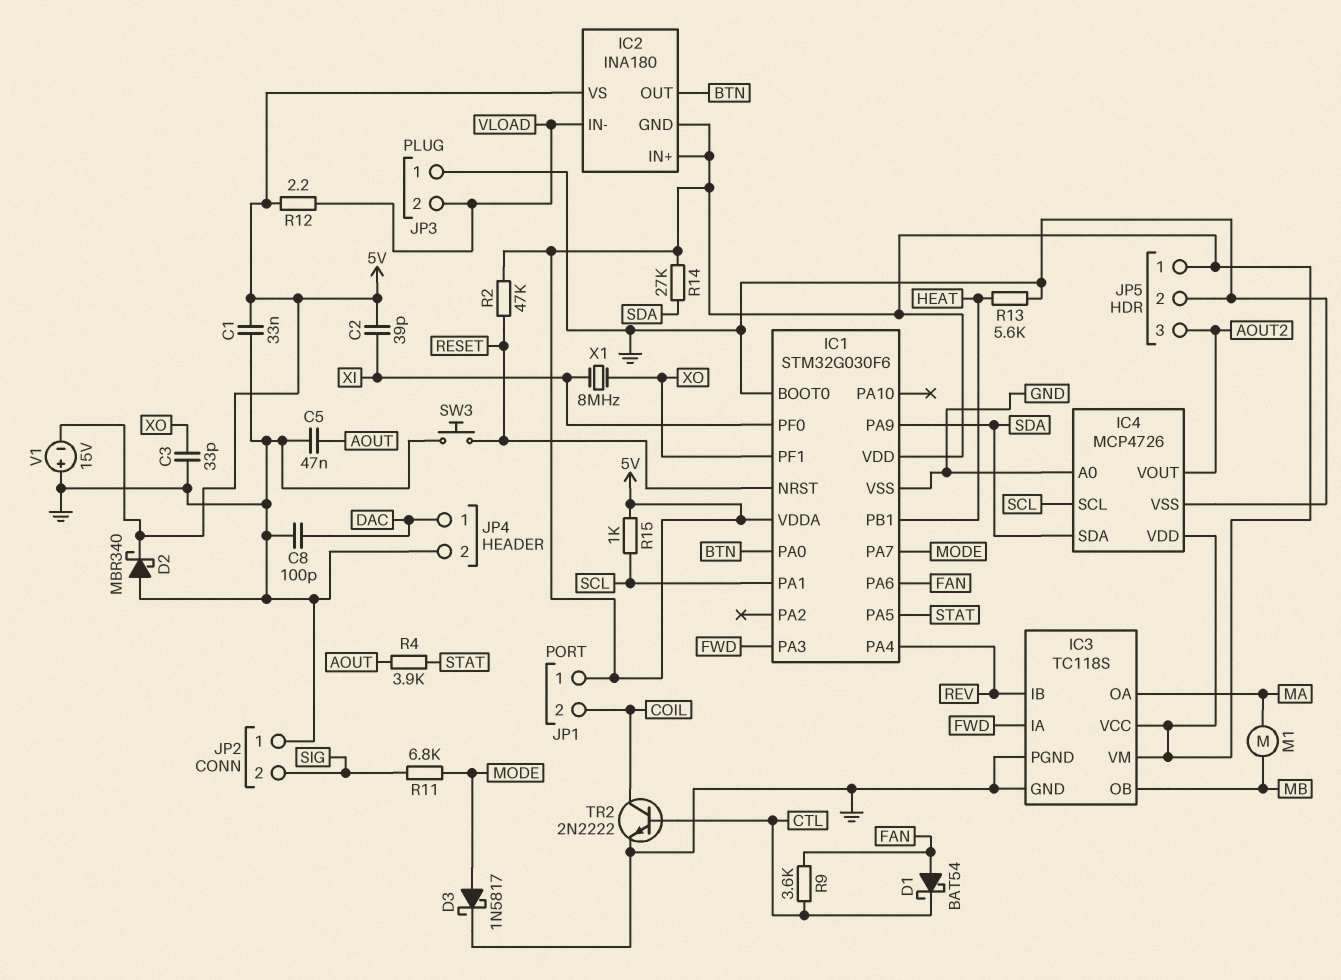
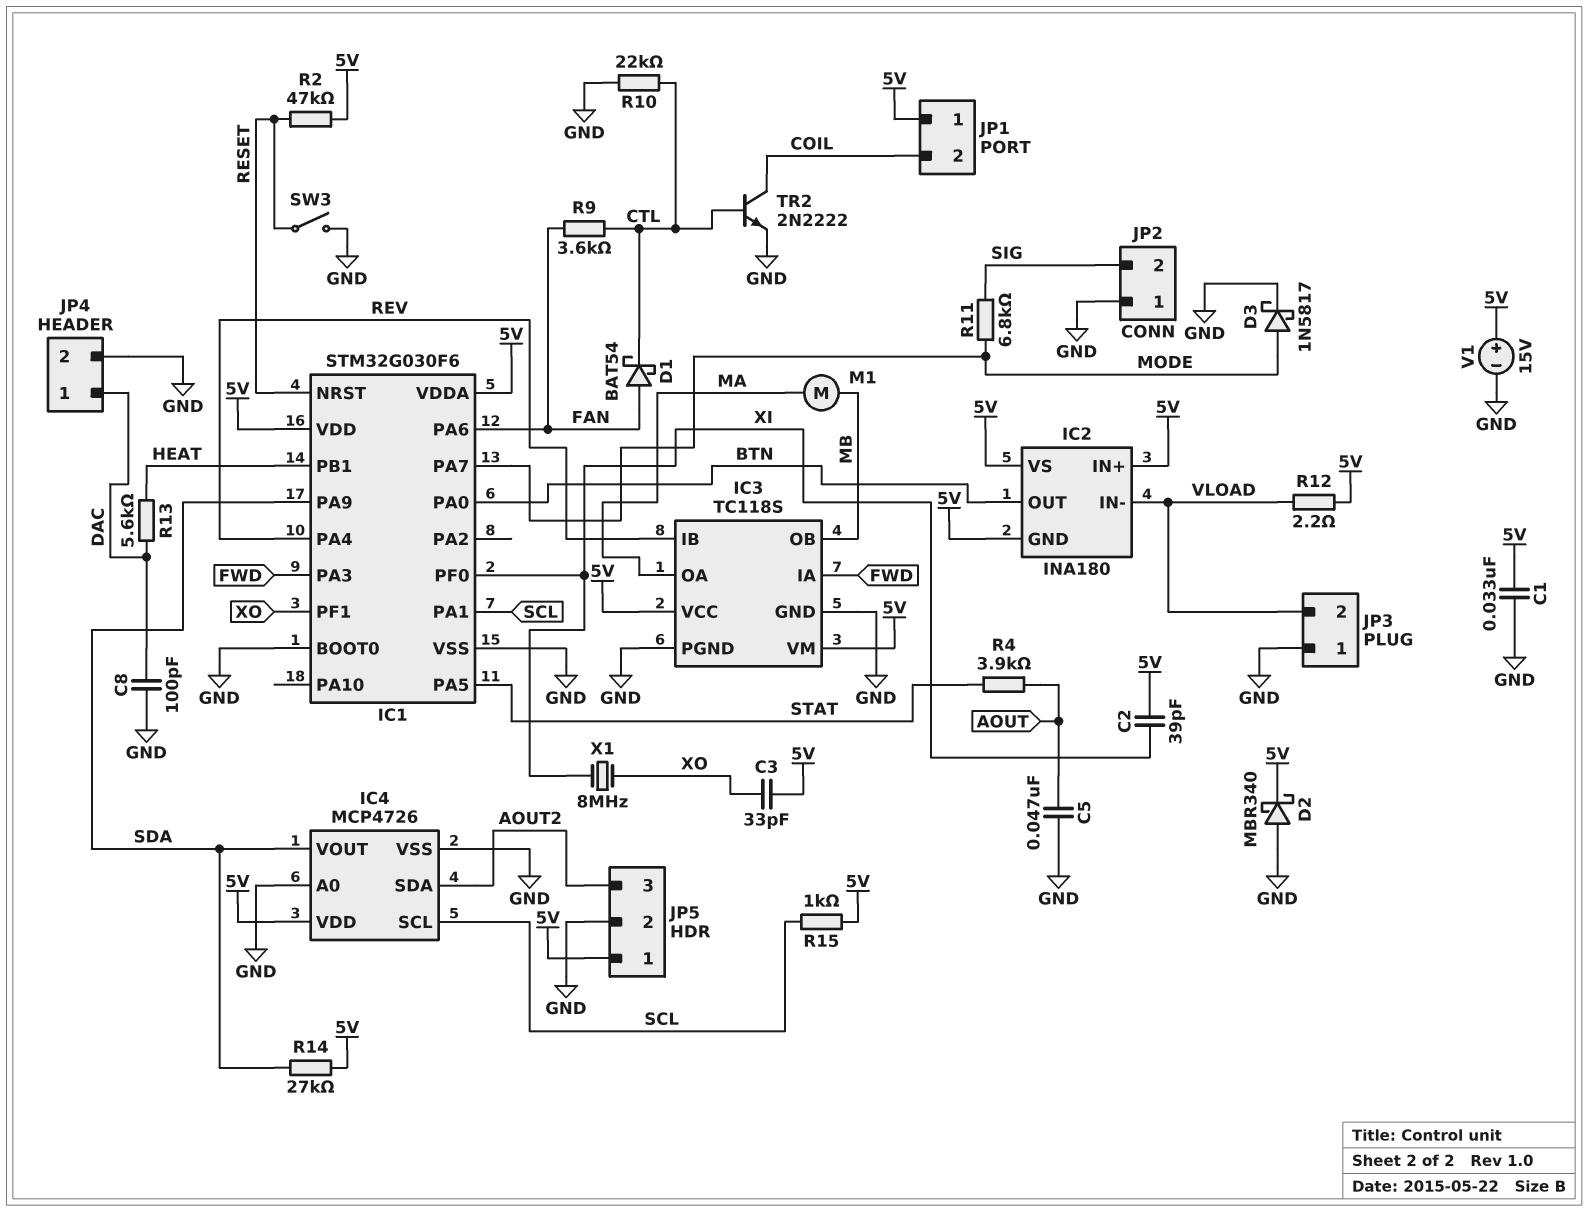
C3: 33pF (GND, XO) -> 33pF (5V, XO)
IC4 pin SDA: SDA -> AOUT2
IC4 pin VOUT: AOUT2 -> SDA
R10: none -> 22k (CTL, GND)
R13: 5.6k (GND, HEAT) -> 5.6k (DAC, HEAT)
SW3: button (GND, RESET) -> switch (GND, RESET)
V1: 15V (plus GND, minus 5V) -> 15V (plus 5V, minus GND)

